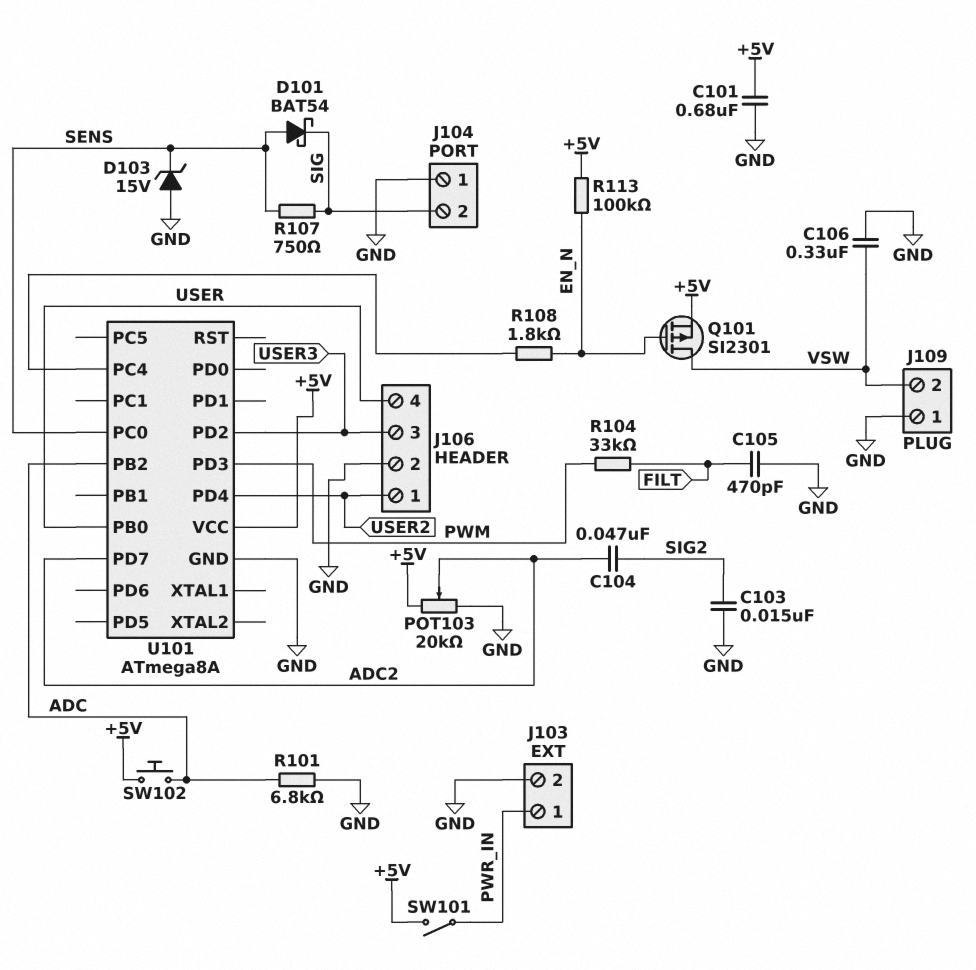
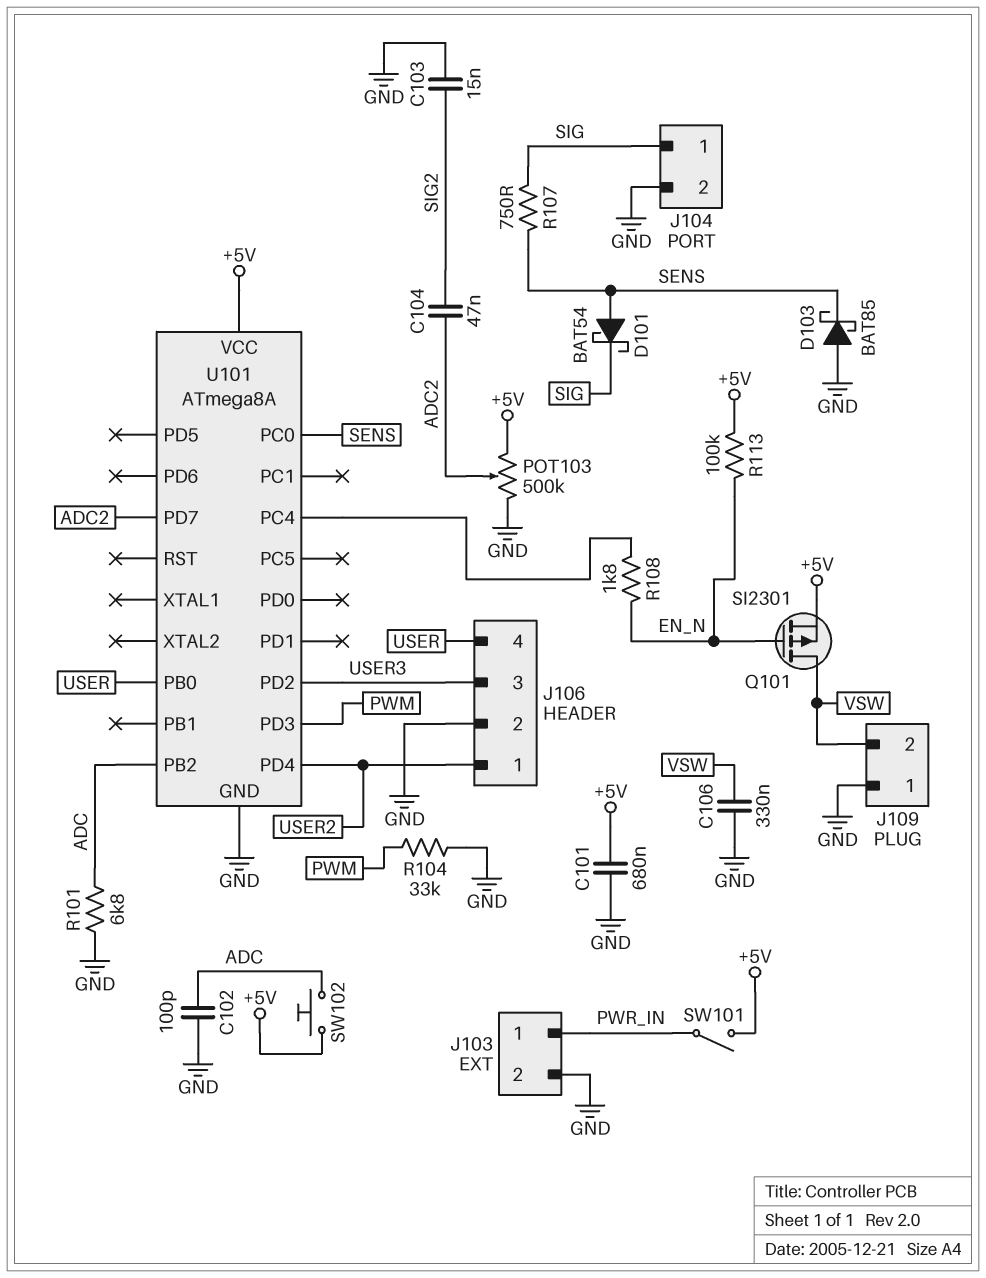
C102: none -> 100pF (ADC, GND)
C105: 470pF (FILT, GND) -> none
D103: zener 15V (A GND, K SENS) -> schottky BAT85 (A GND, K SENS)
J104 pin 1: GND -> SIG
J104 pin 2: SIG -> GND
POT103: 20k (+5V, GND, wiper ADC2) -> 500k (+5V, GND, wiper ADC2)
R104: 33k (FILT, PWM) -> 33k (GND, PWM)

